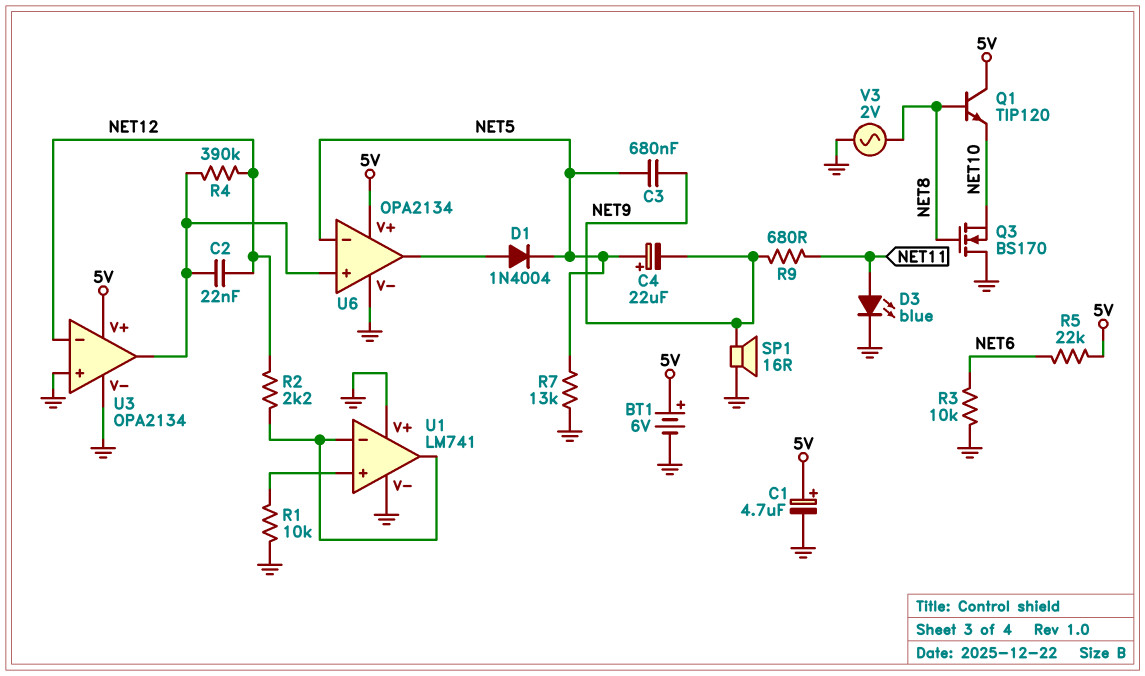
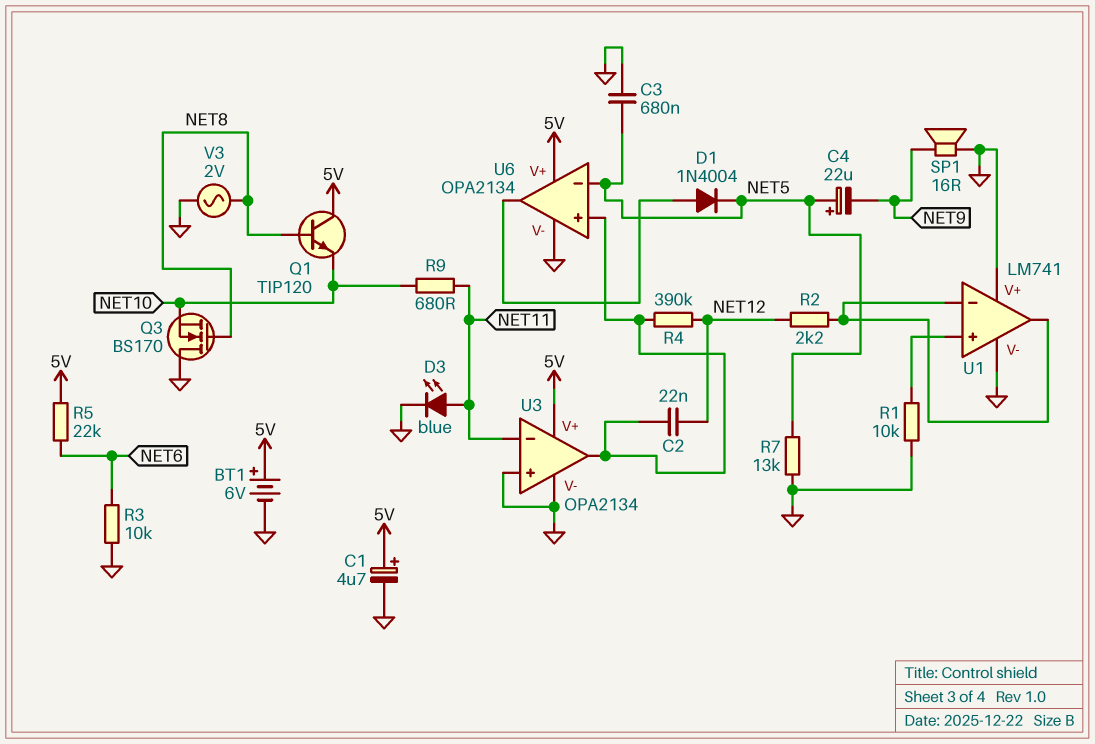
C3: 680nF (NET5, NET9) -> 680nF (GND, NET5)
R9: 680 (NET9, NET11) -> 680 (NET10, NET11)
U3 pin in-: NET12 -> NET11

